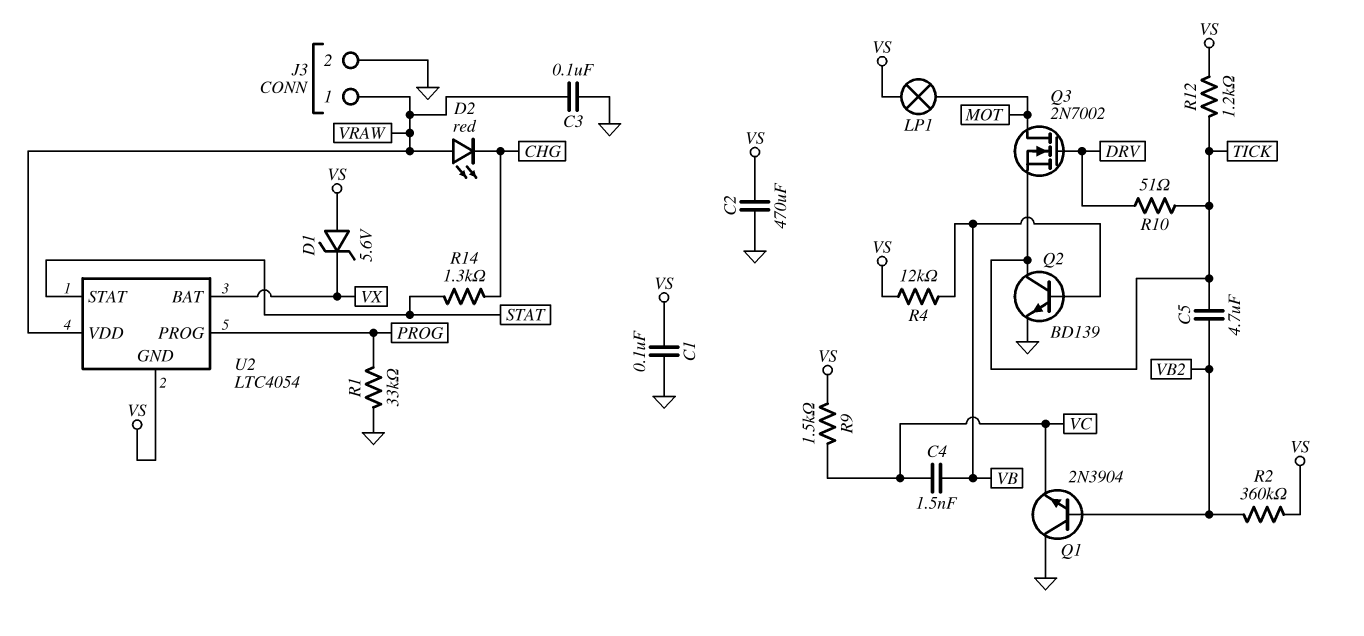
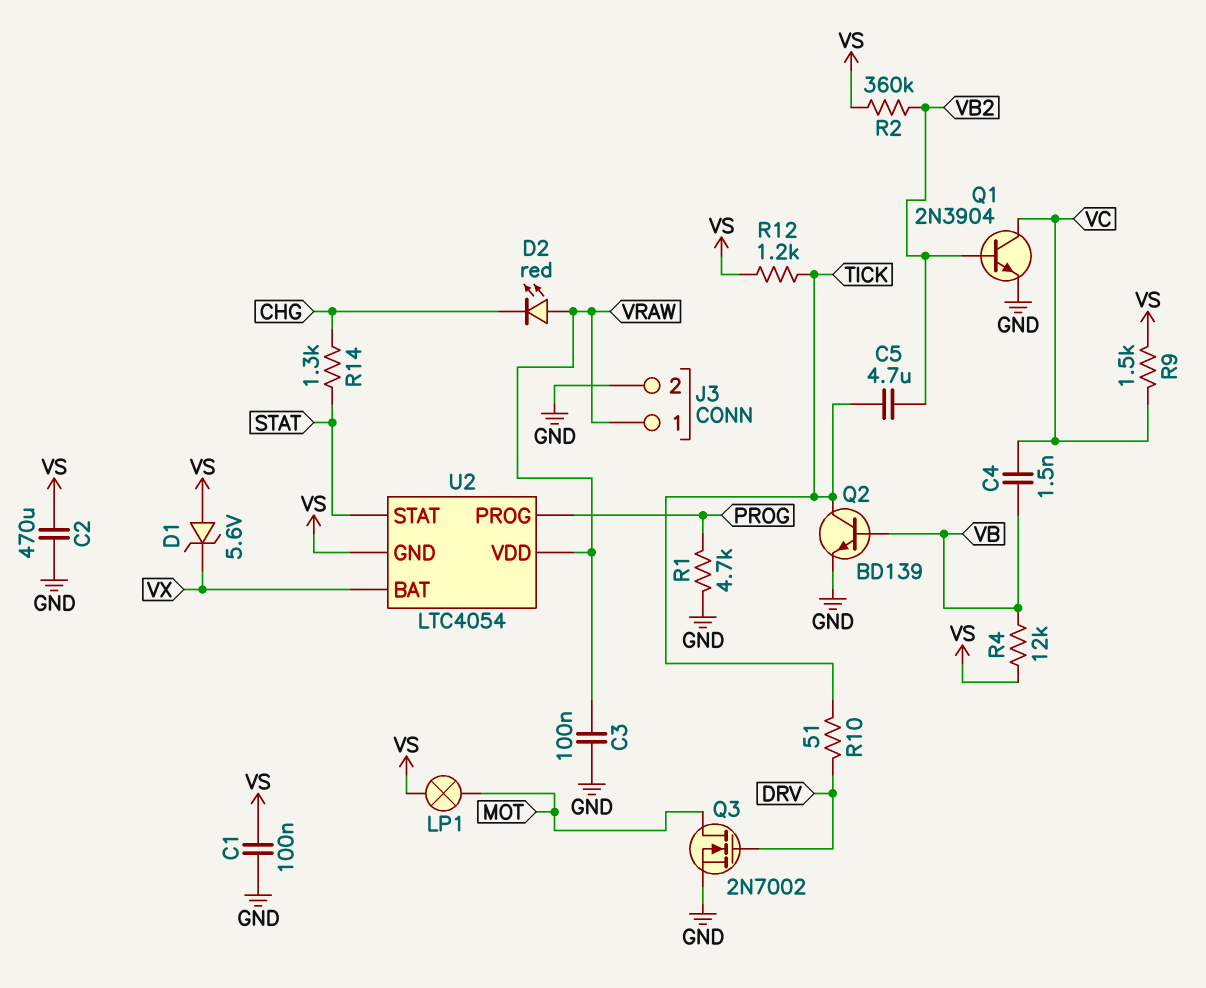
Q1: NPN 2N3904 (B VB2, C GND, E VC) -> NPN 2N3904 (B VB2, C VC, E GND)
Q3: NMOS 2N7002 (G DRV, D MOT, S TICK) -> NMOS 2N7002 (G DRV, D MOT, S GND)
R1: 33k (GND, PROG) -> 4.7k (GND, PROG)

